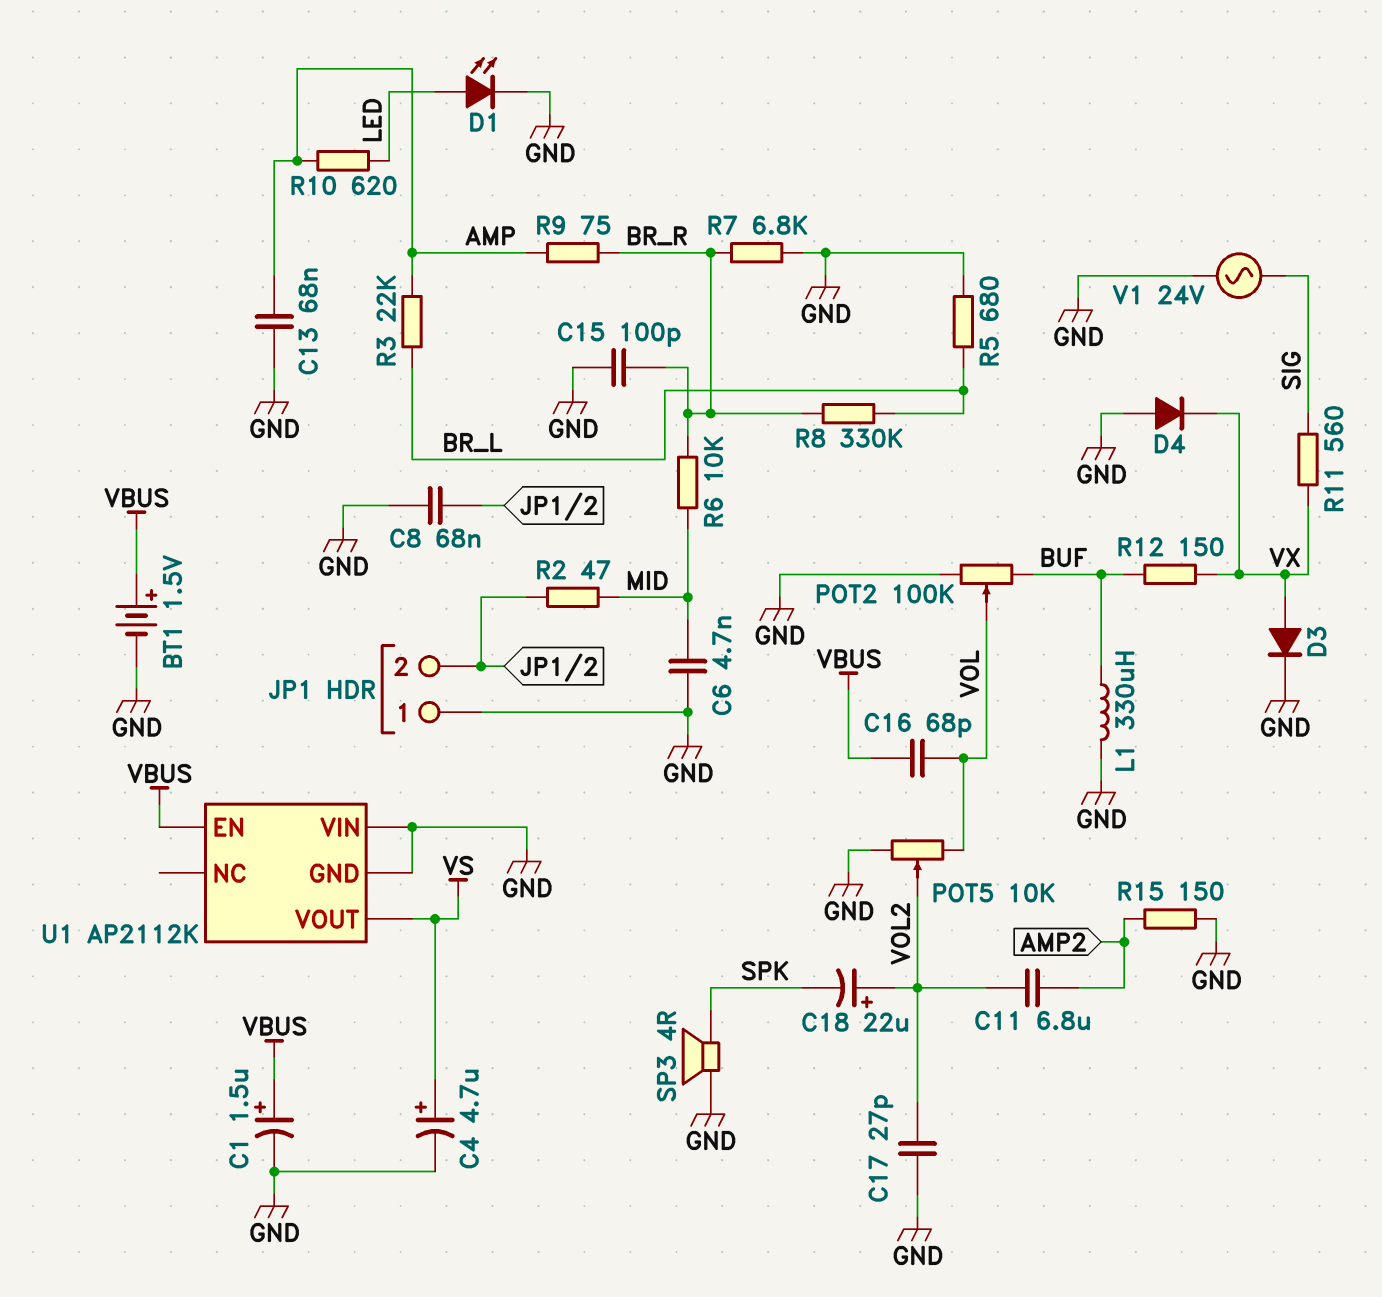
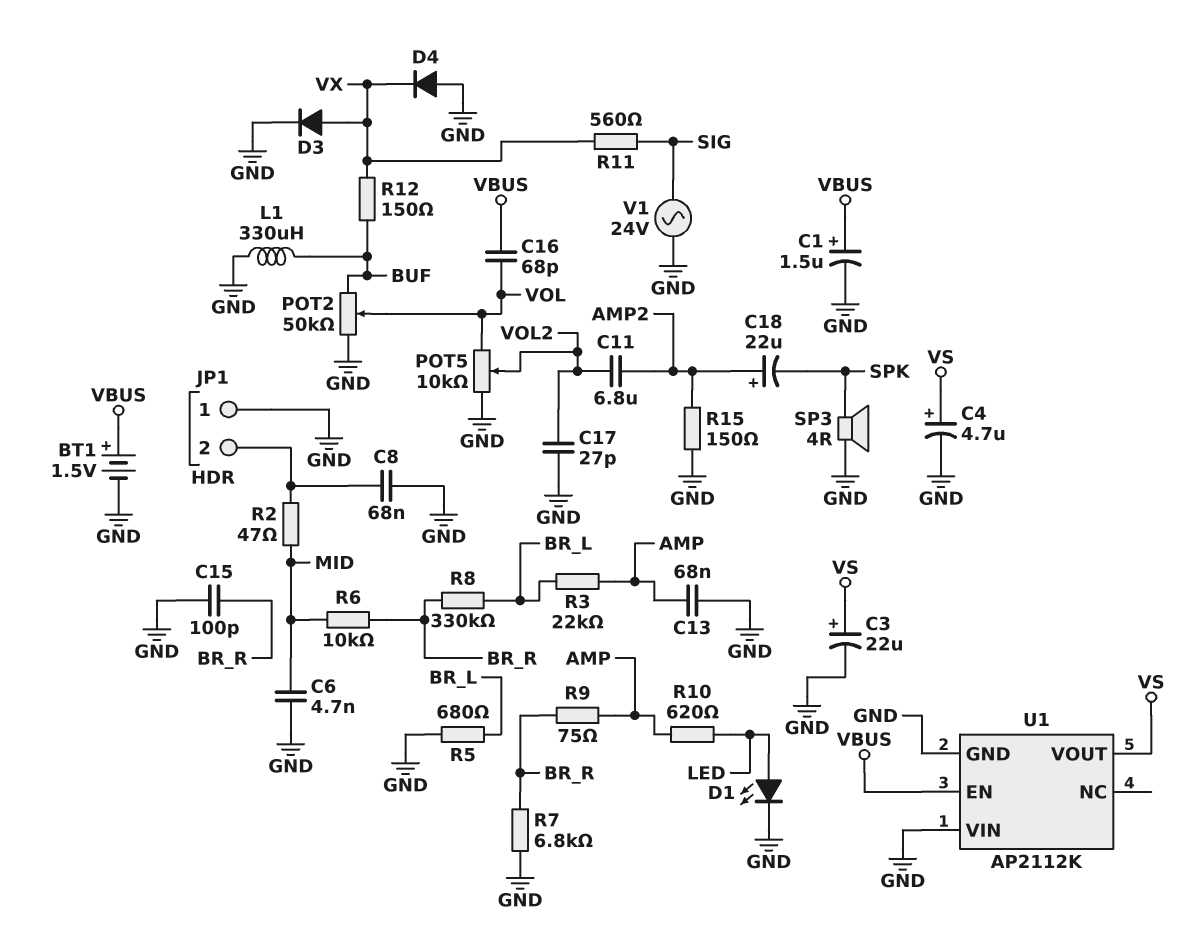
C3: none -> 22uF (plus VS, minus GND)
C18: 22uF (plus VOL2, minus SPK) -> 22uF (plus AMP2, minus SPK)
POT2: 100k (BUF, GND, wiper VOL) -> 50k (BUF, GND, wiper VOL)

